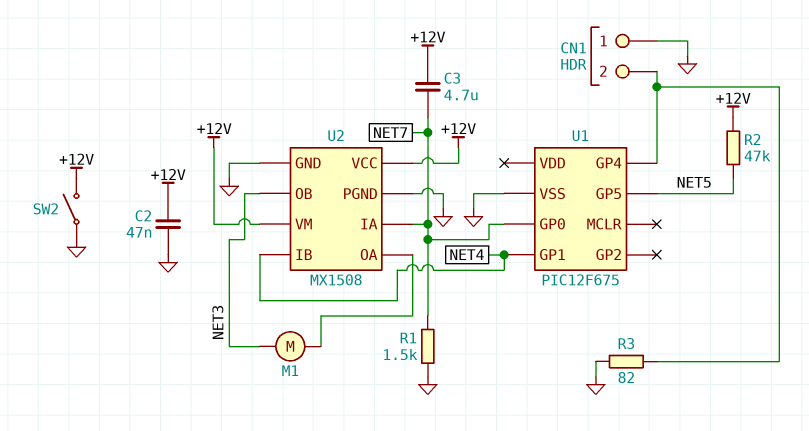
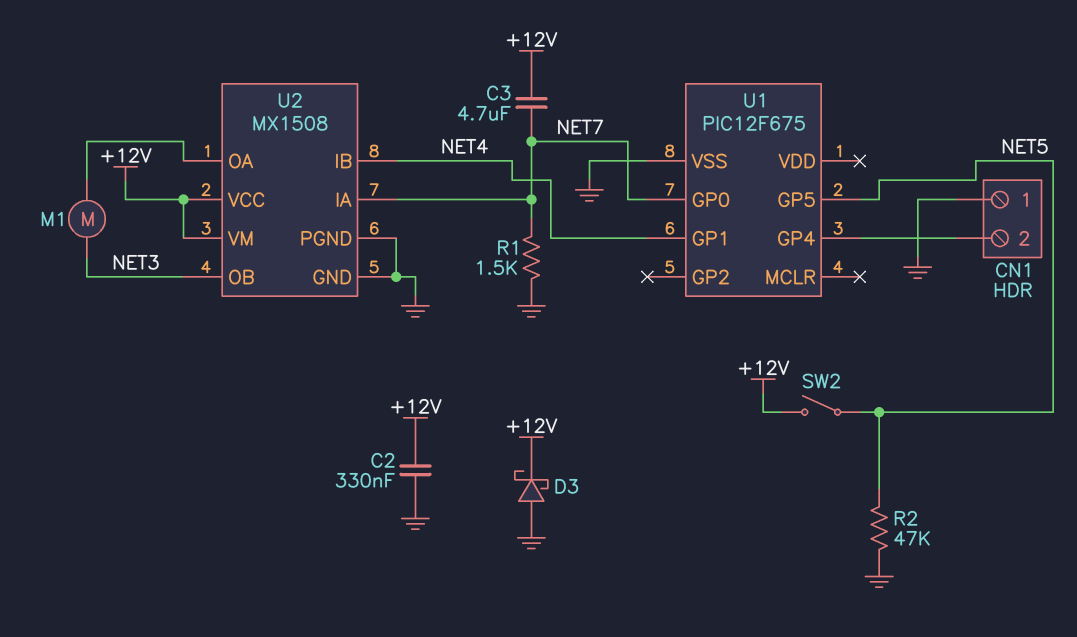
C2: 47nF (+12V, GND) -> 330nF (+12V, GND)
D3: none -> schottky (A GND, K +12V)
R2: 47k (+12V, NET5) -> 47k (GND, NET5)
R3: 82 (CN1/2, GND) -> none
SW2: switch (+12V, GND) -> switch (+12V, NET5)

